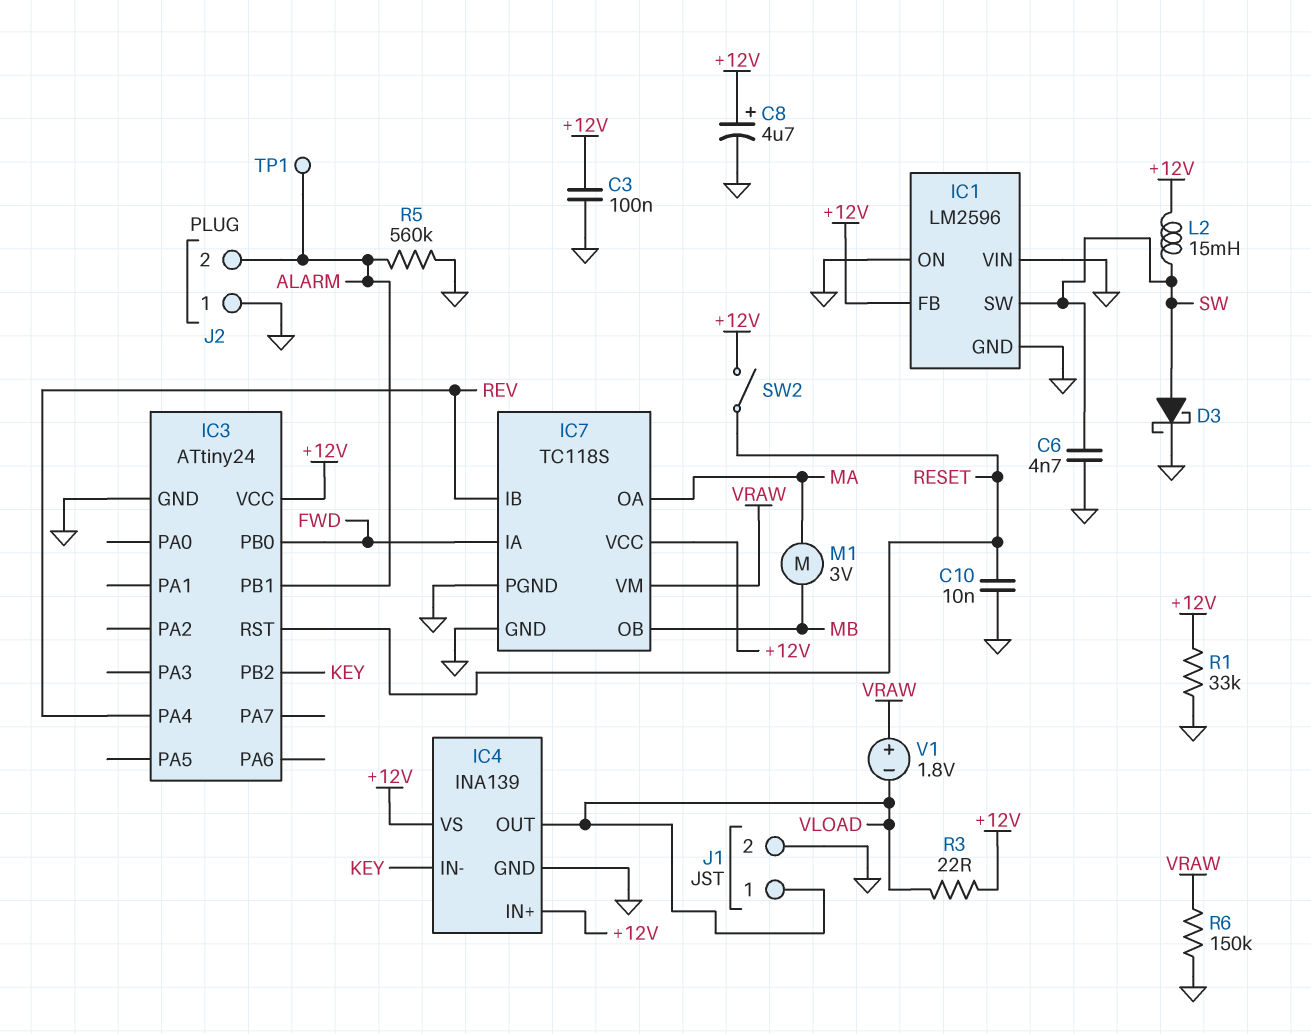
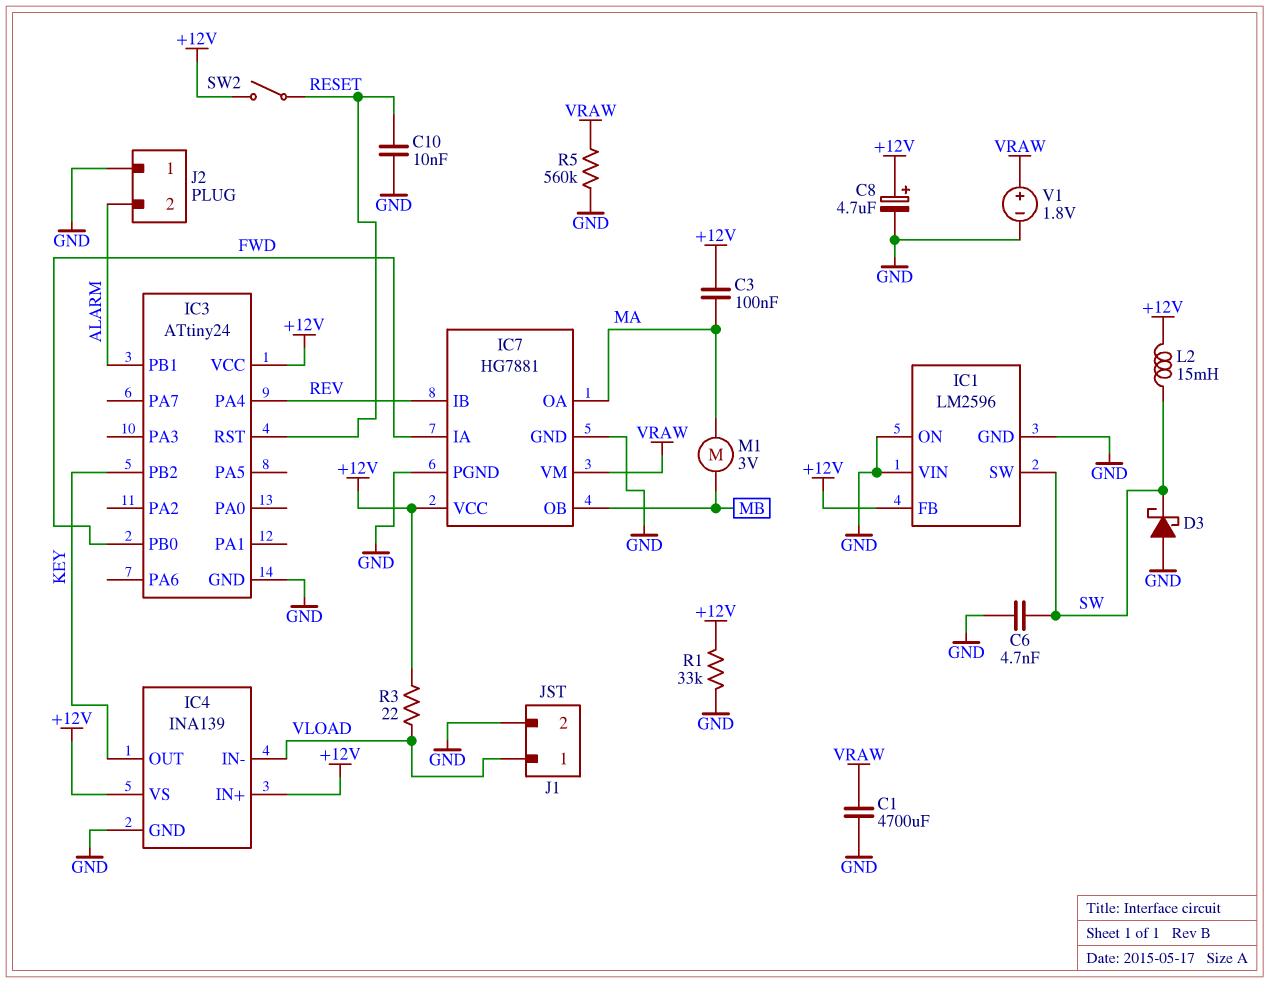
C1: none -> 4700uF (GND, VRAW)
C3: 100nF (+12V, GND) -> 100nF (+12V, MA)
D3: schottky (A SW, K GND) -> schottky (A GND, K SW)
IC4 pin IN-: KEY -> VLOAD
IC4 pin OUT: VLOAD -> KEY
IC7: TC118S -> HG7881
R5: 560k (ALARM, GND) -> 560k (GND, VRAW)
R6: 150k (GND, VRAW) -> none
TP1: test point (ALARM) -> none
V1: 1.8V (plus VRAW, minus VLOAD) -> 1.8V (plus VRAW, minus GND)

